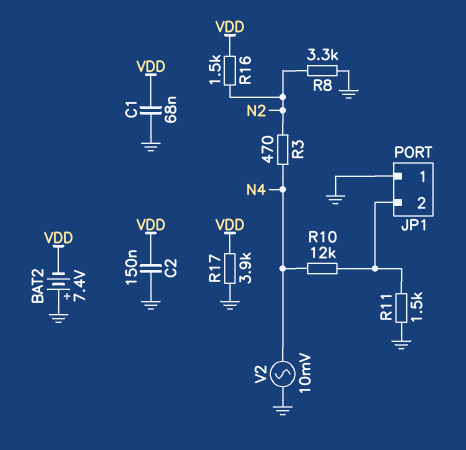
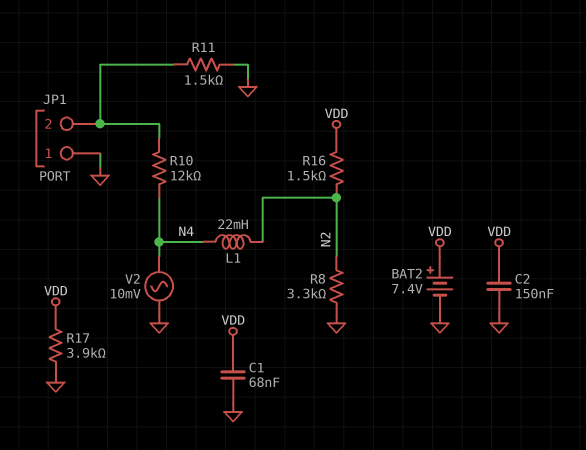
BAT2: 7.4V (plus GND, minus VDD) -> 7.4V (plus VDD, minus GND)
L1: none -> 22mH (N2, N4)
R3: 470 (N2, N4) -> none

